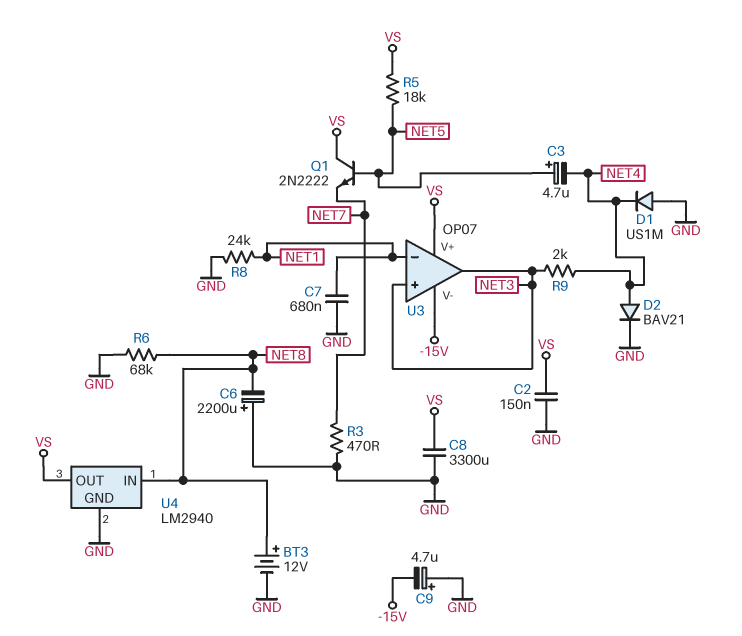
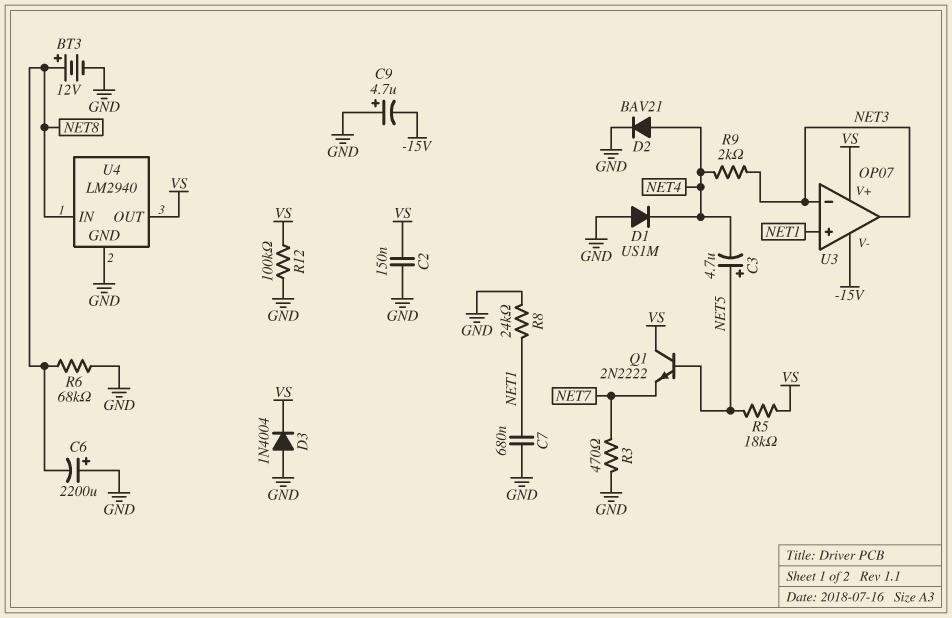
C8: 3300uF (GND, VS) -> none
D3: none -> diode 1N4004 (A GND, K VS)
R12: none -> 100k (GND, VS)
U3 pin in+: NET3 -> NET1
U3 pin in-: NET1 -> NET3

